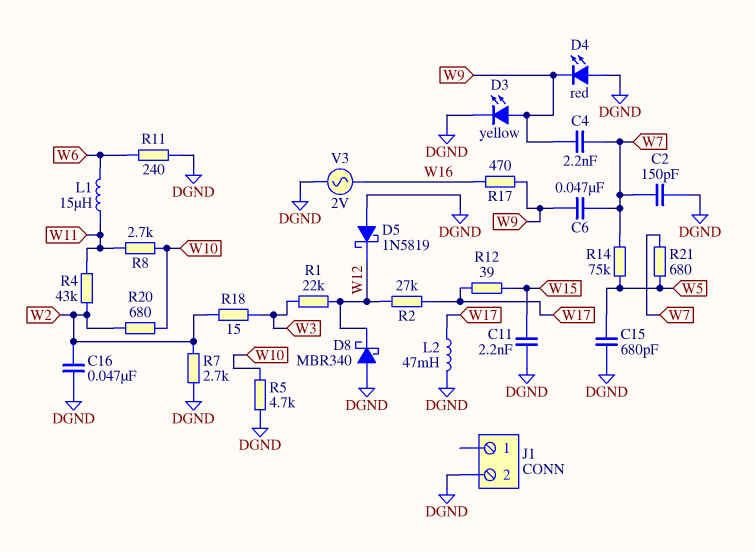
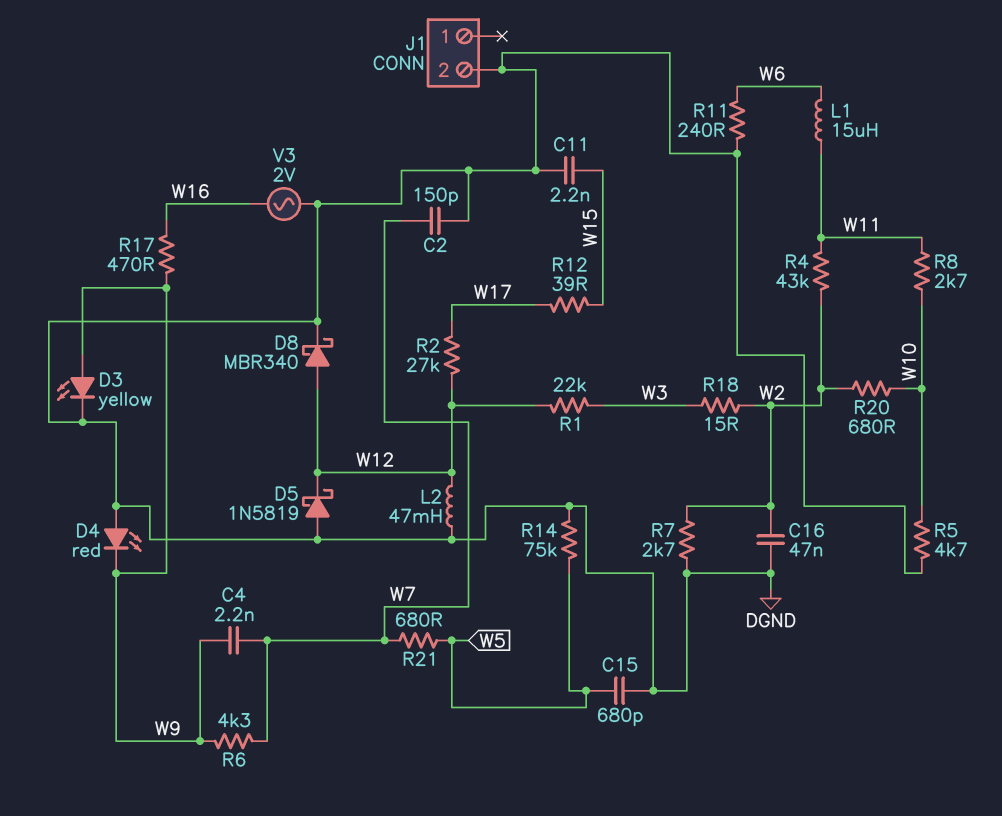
C6: 47nF (W7, W9) -> none
D8: schottky MBR340 (A DGND, K W12) -> schottky MBR340 (A W12, K DGND)
L2: 47mH (DGND, W17) -> 47mH (DGND, W12)
R6: none -> 4.3k (W7, W9)
R14: 75k (W5, W7) -> 75k (DGND, W5)

